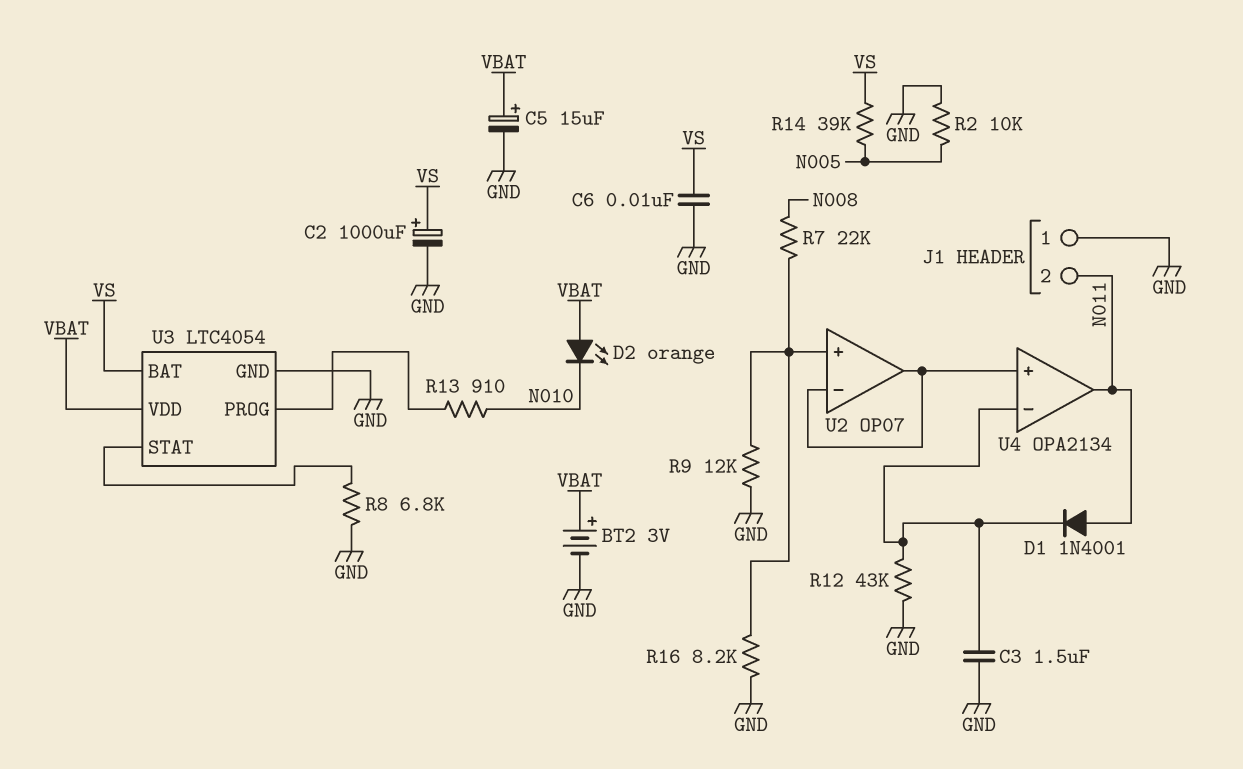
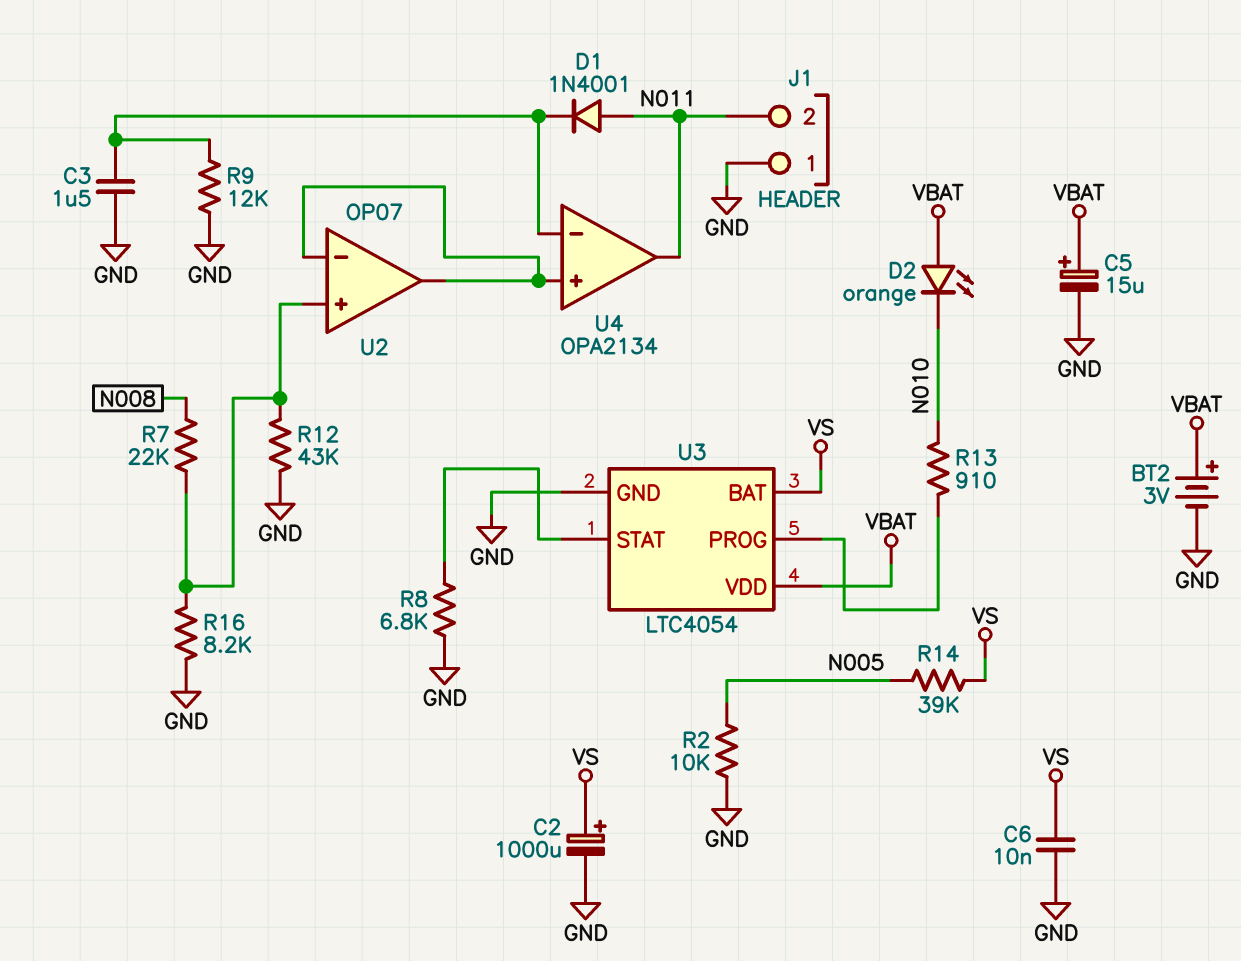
R9: 12k (GND, U2/in+) -> 12k (GND, U4/in-)
R12: 43k (GND, U4/in-) -> 43k (GND, U2/in+)

